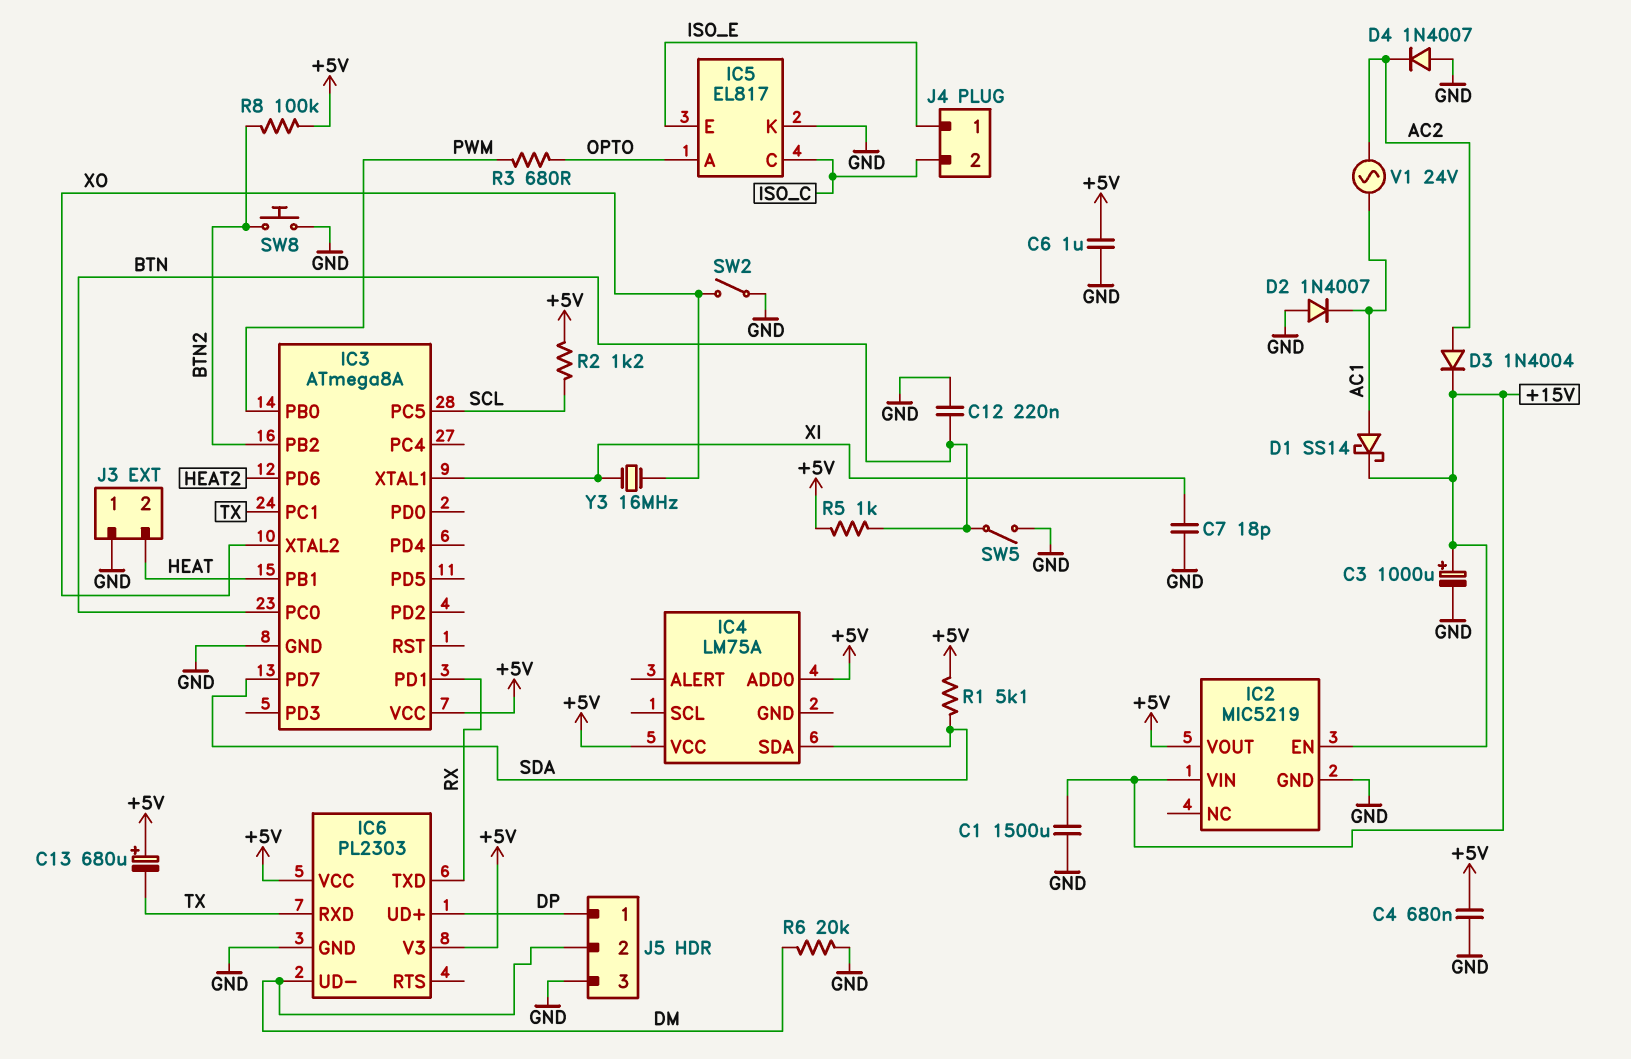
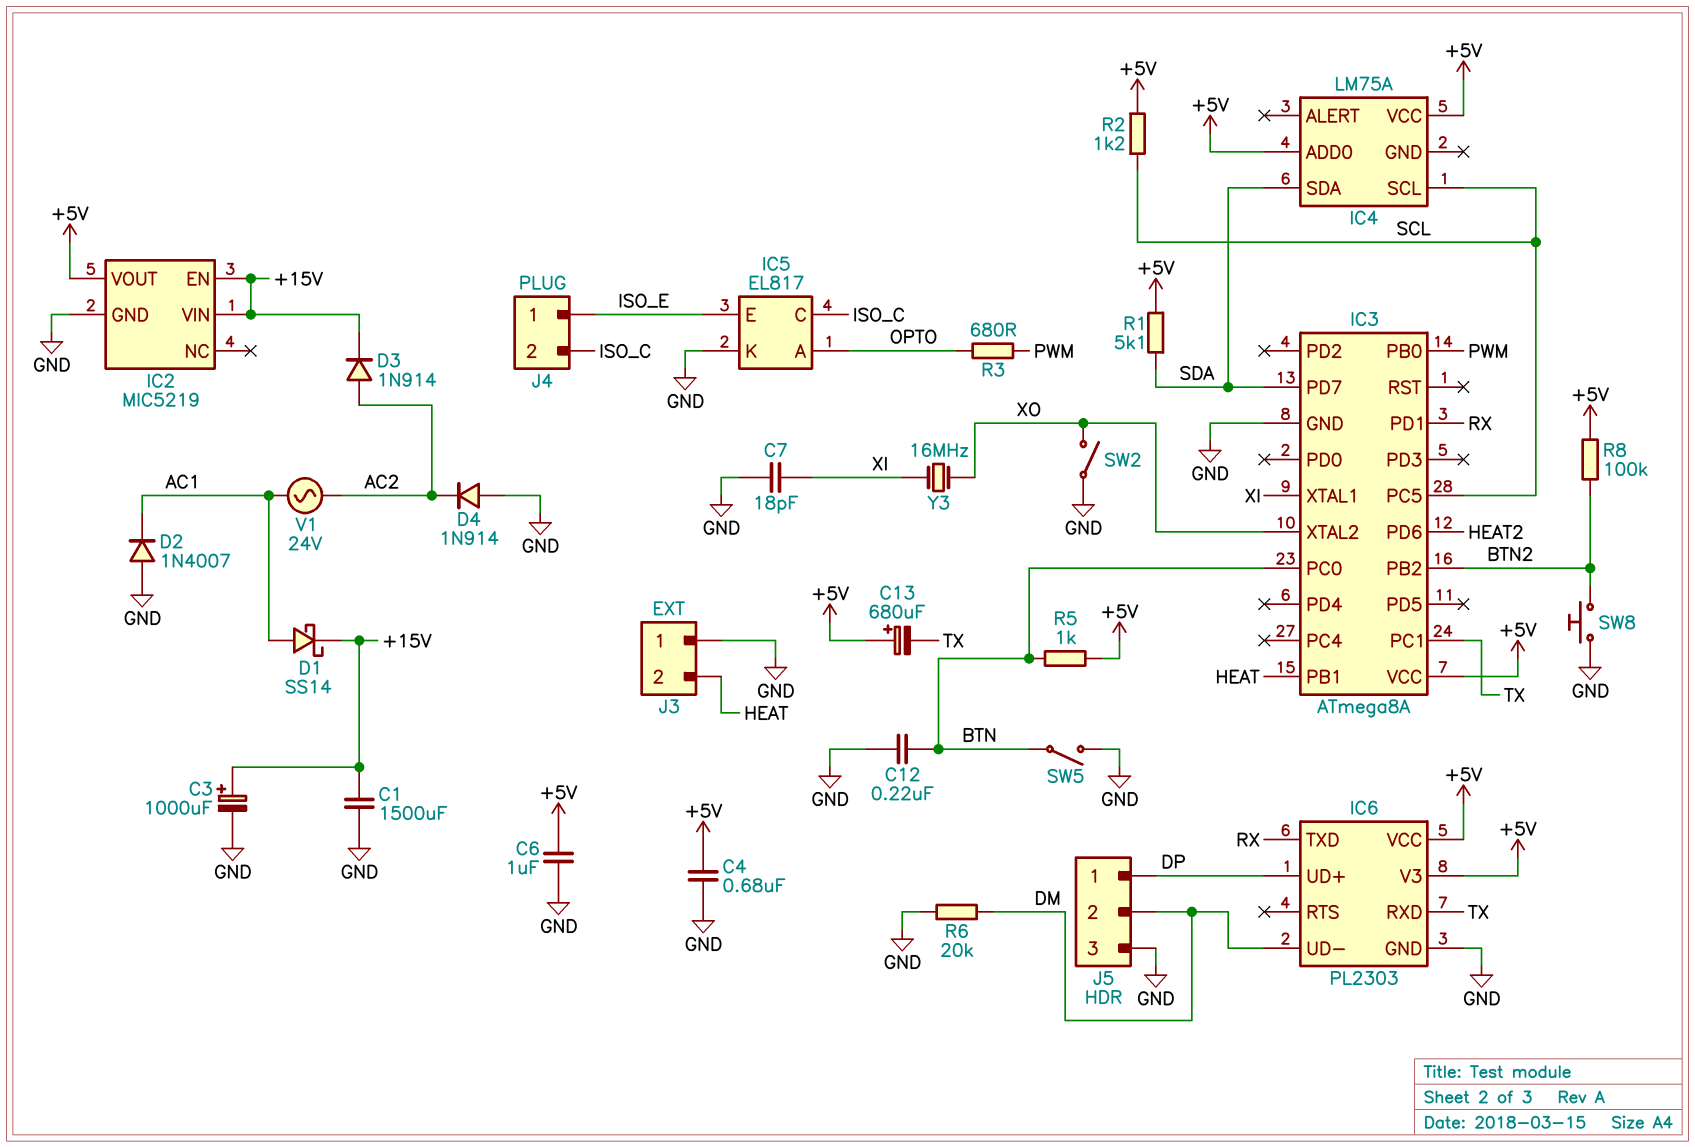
D3: diode 1N4004 (A AC2, K +15V) -> diode 1N914 (A AC2, K +15V)
D4: diode 1N4007 (A GND, K AC2) -> diode 1N914 (A GND, K AC2)
IC4 pin SCL: none -> SCL

